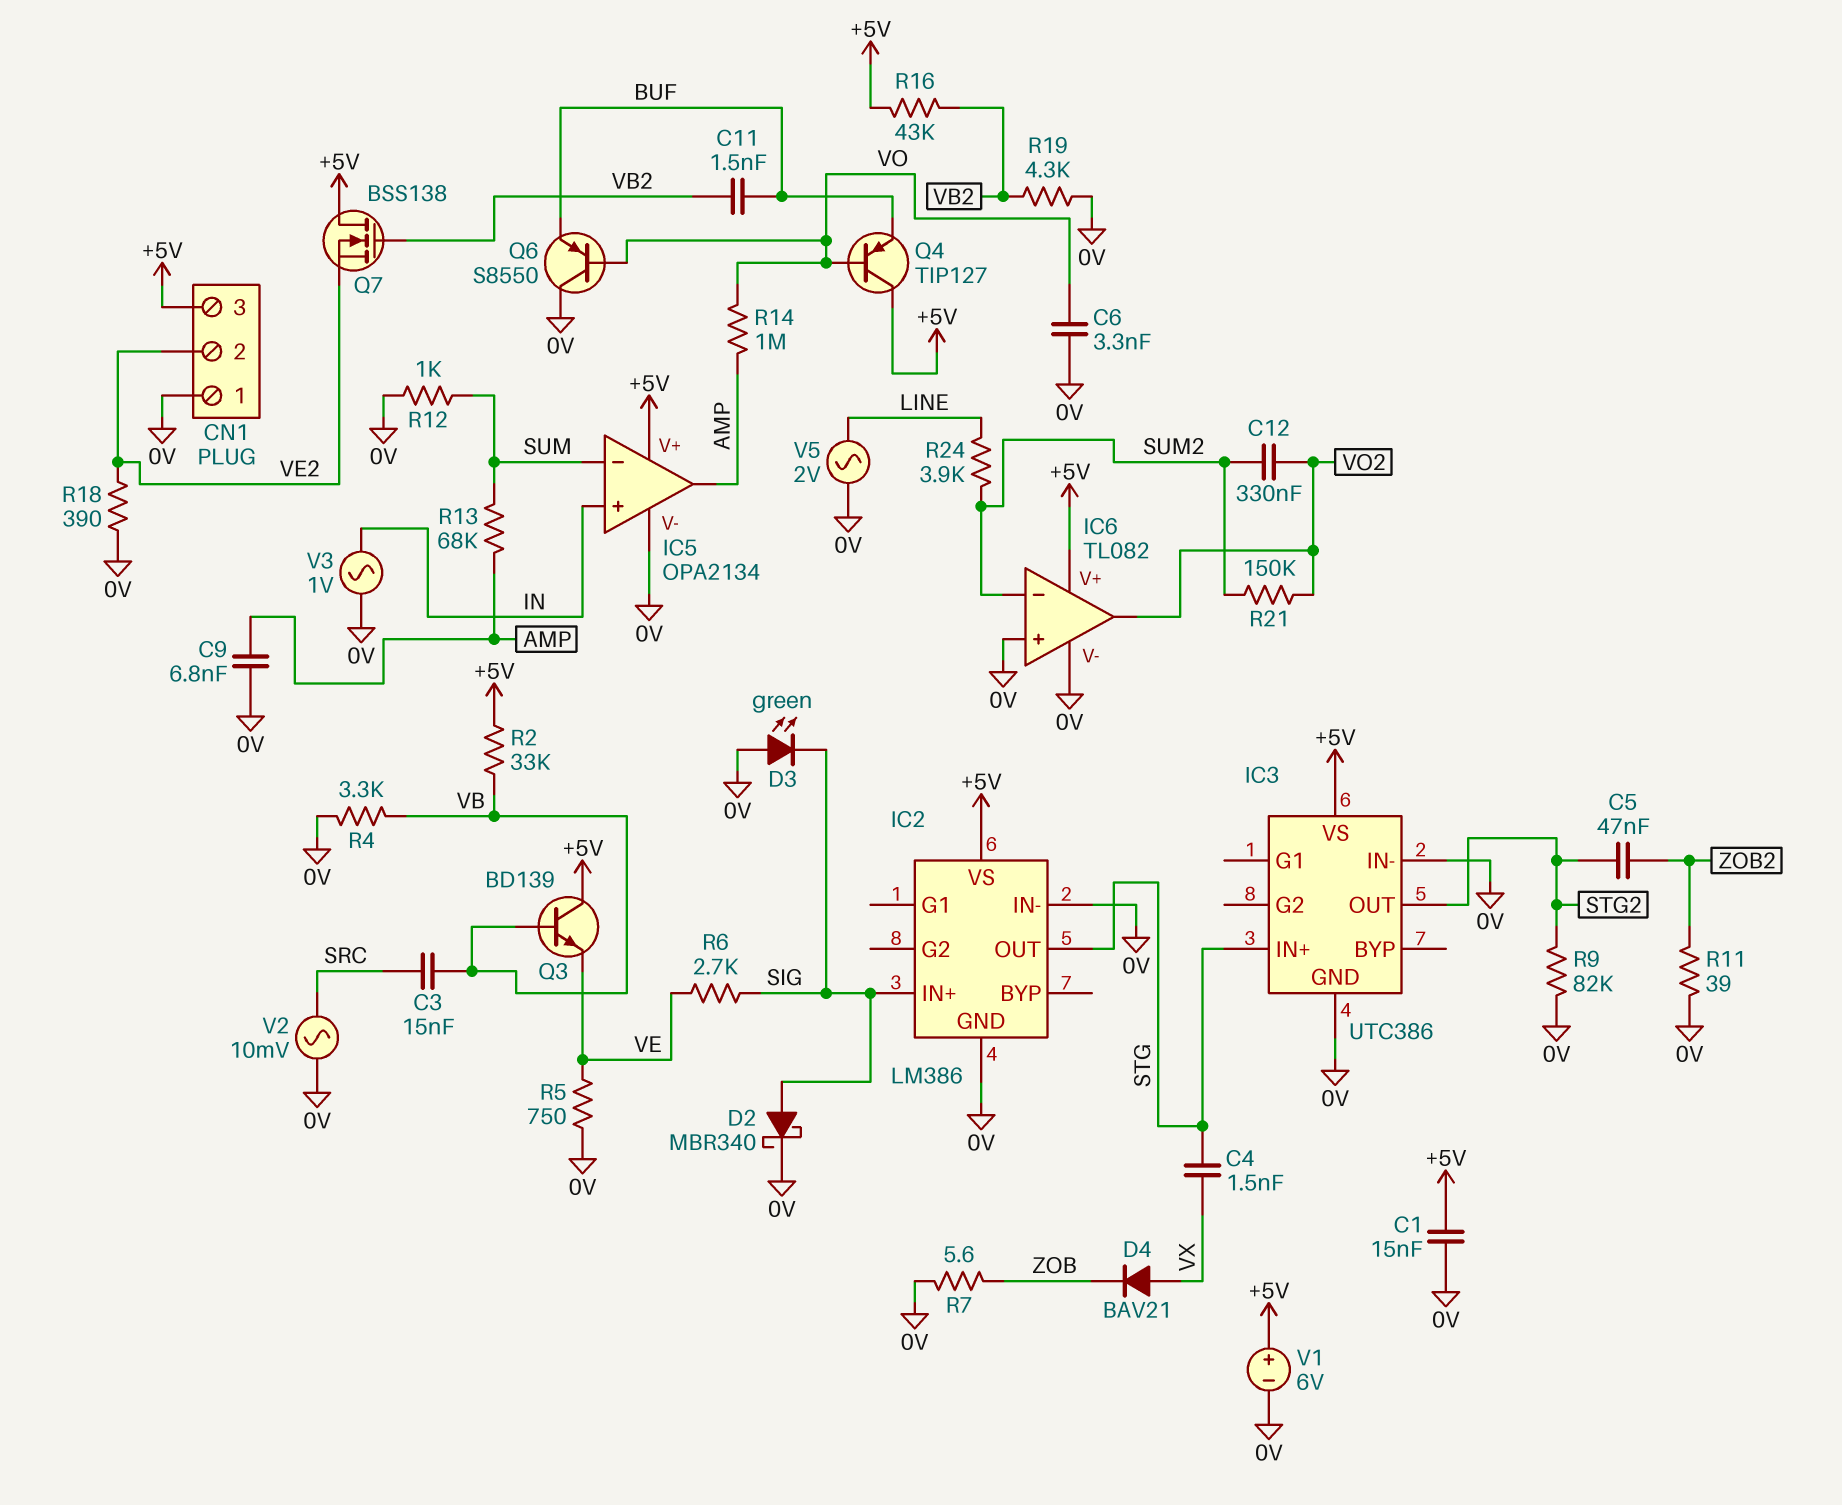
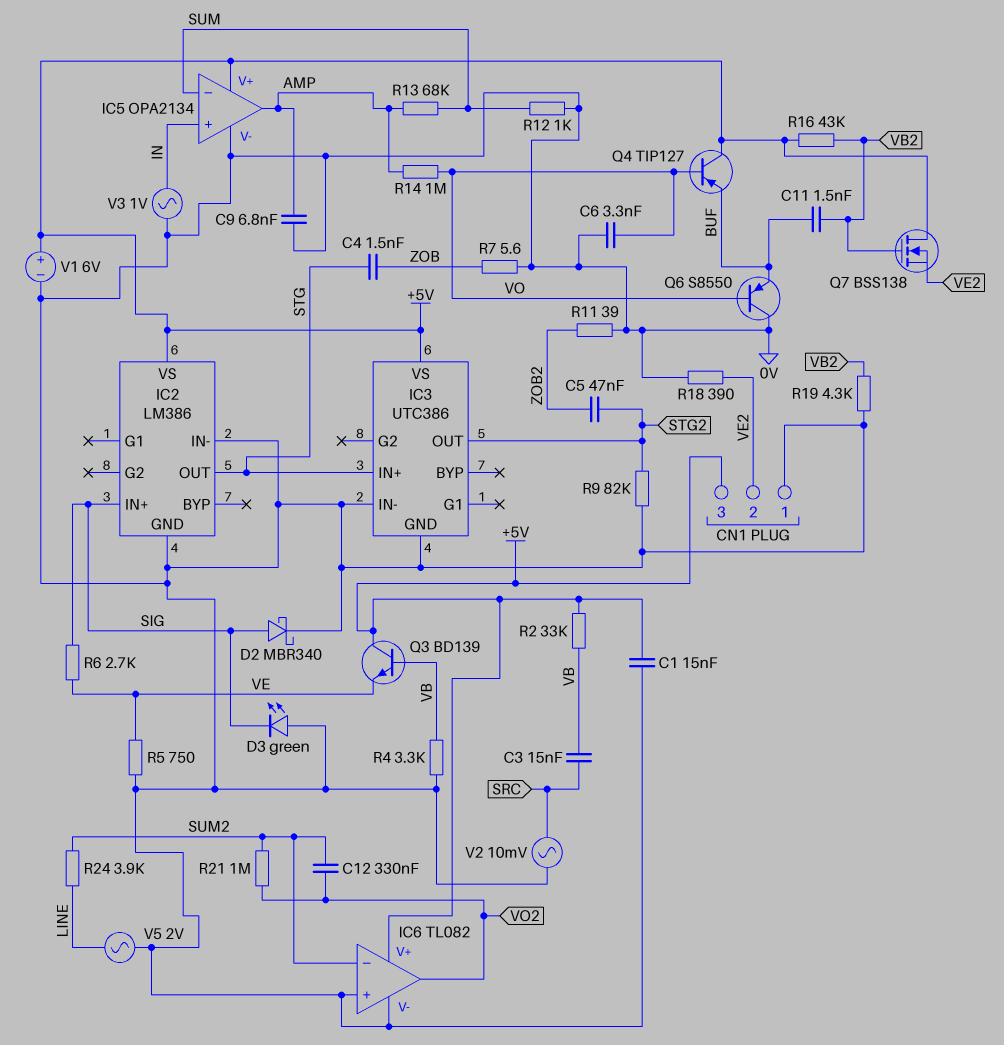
C4: 1.5nF (STG, VX) -> 1.5nF (STG, ZOB)
D4: diode BAV21 (A VX, K ZOB) -> none
R21: 150k (SUM2, VO2) -> 1M (SUM2, VO2)

